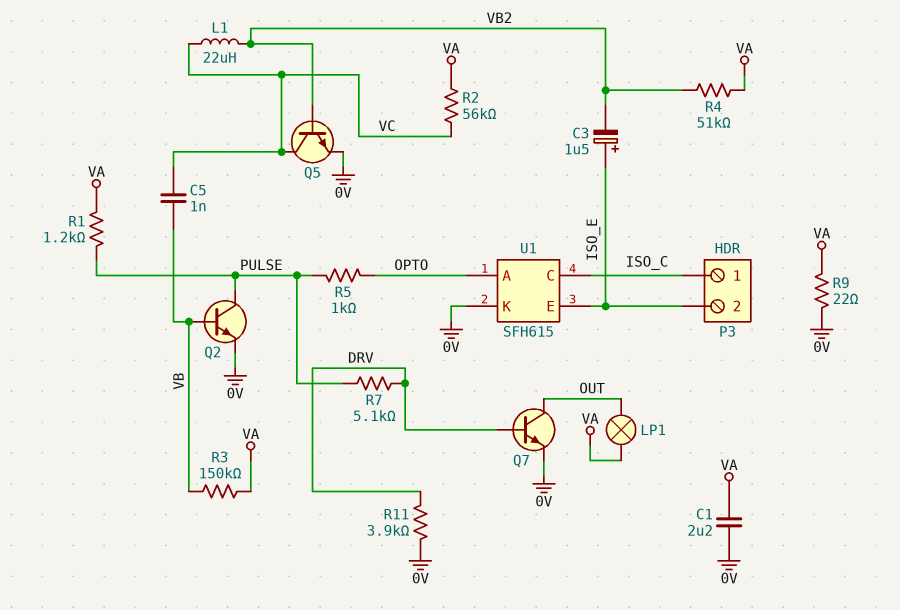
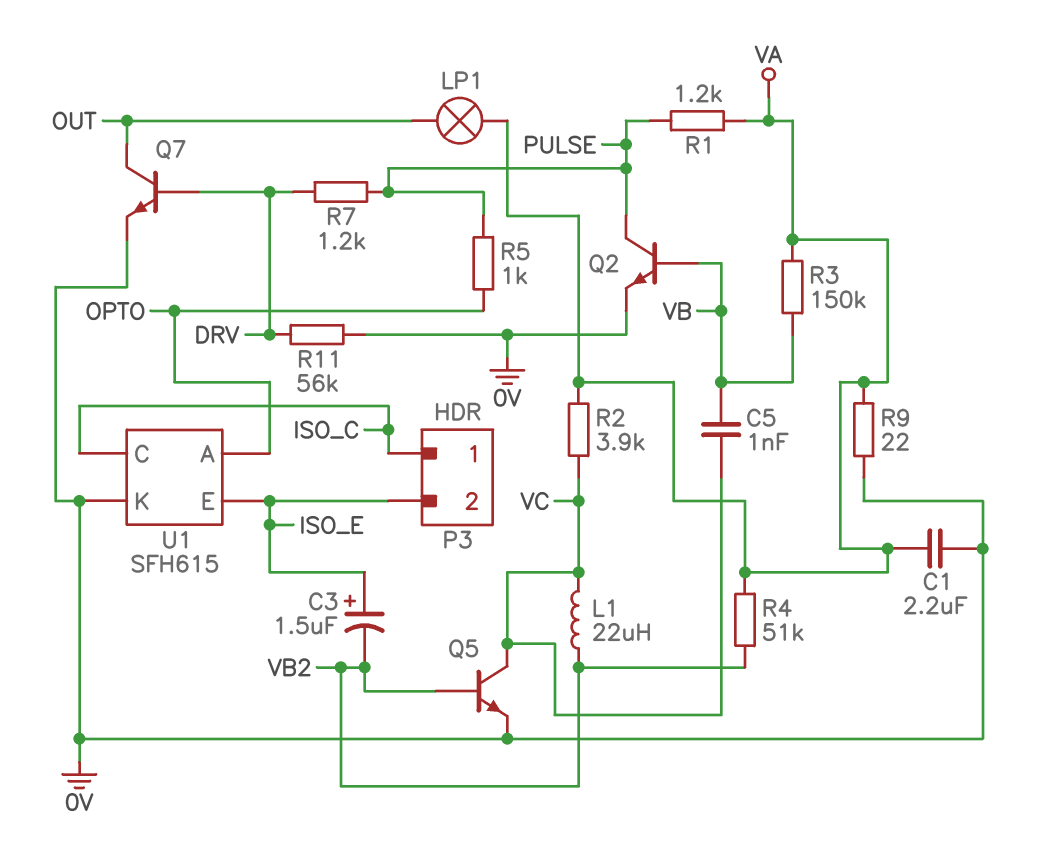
R2: 56k (VA, VC) -> 3.9k (VA, VC)
R7: 5.1k (DRV, PULSE) -> 1.2k (DRV, PULSE)
R11: 3.9k (0V, DRV) -> 56k (0V, DRV)

